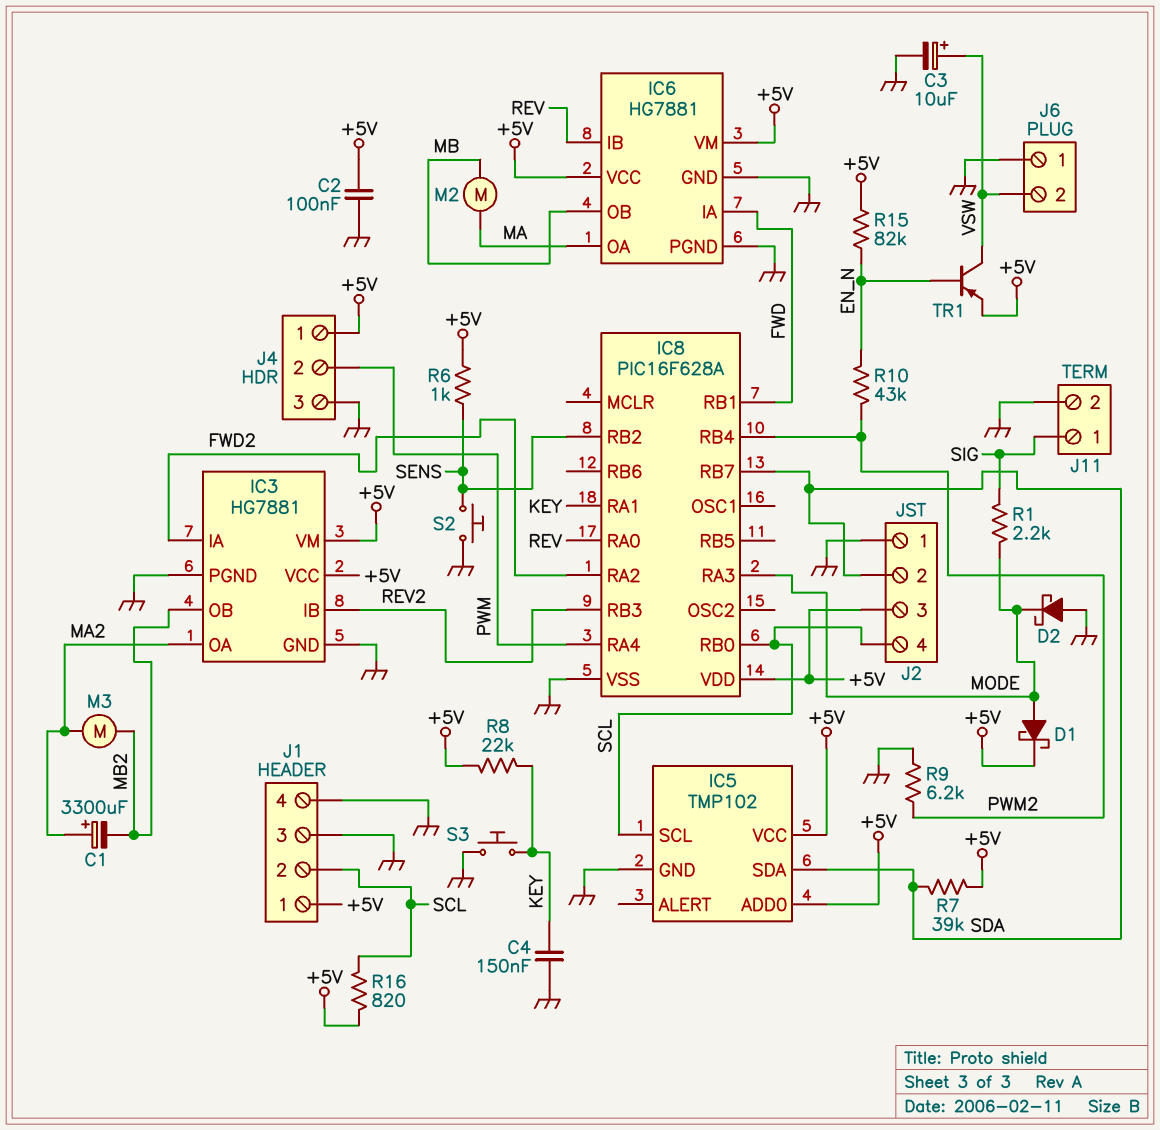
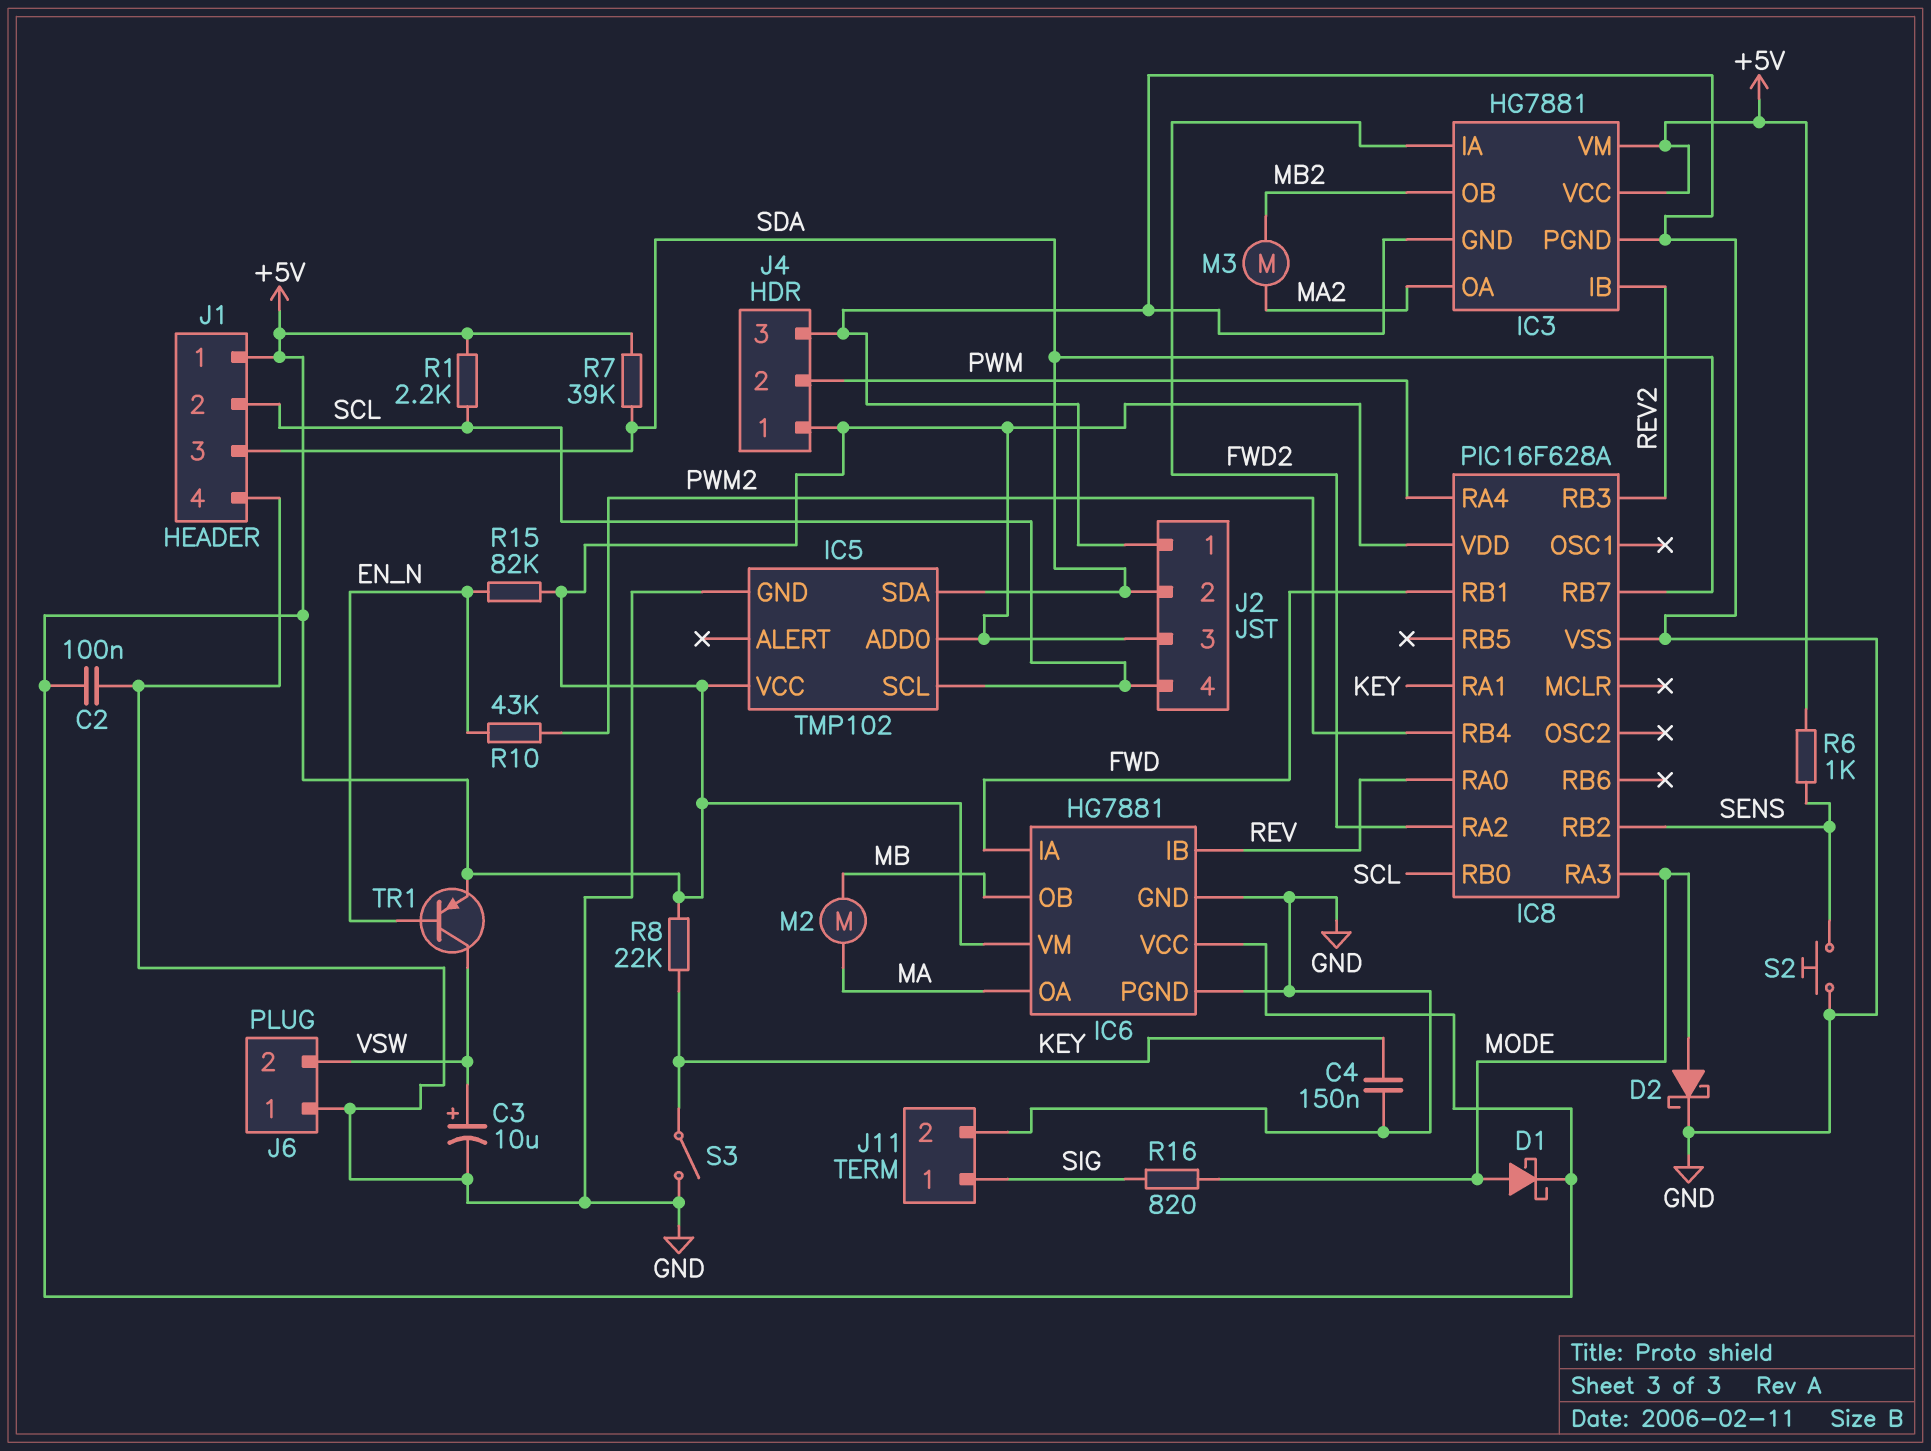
C1: 3300uF (plus MA2, minus MB2) -> none
D2: schottky (A GND, K MODE) -> schottky (A MODE, K GND)
J1 pin 3: GND -> SDA
R1: 2.2k (MODE, SIG) -> 2.2k (+5V, SCL)
R9: 6.2k (GND, PWM2) -> none
R16: 820 (+5V, SCL) -> 820 (MODE, SIG)
S3: button (GND, KEY) -> switch (GND, KEY)

